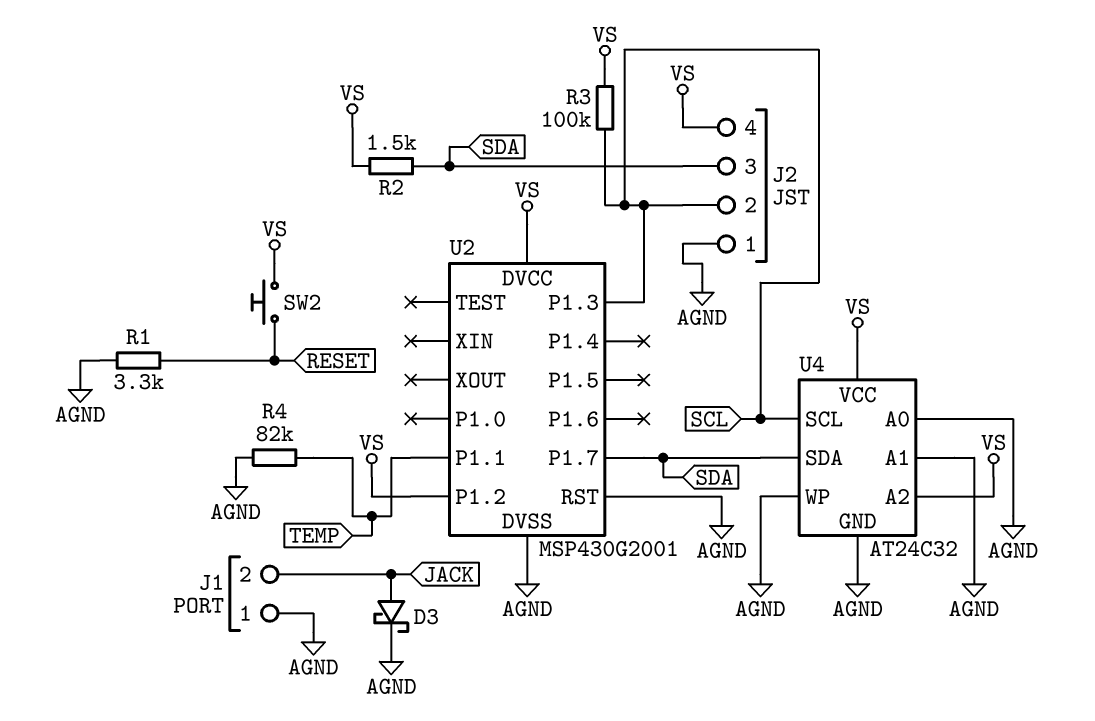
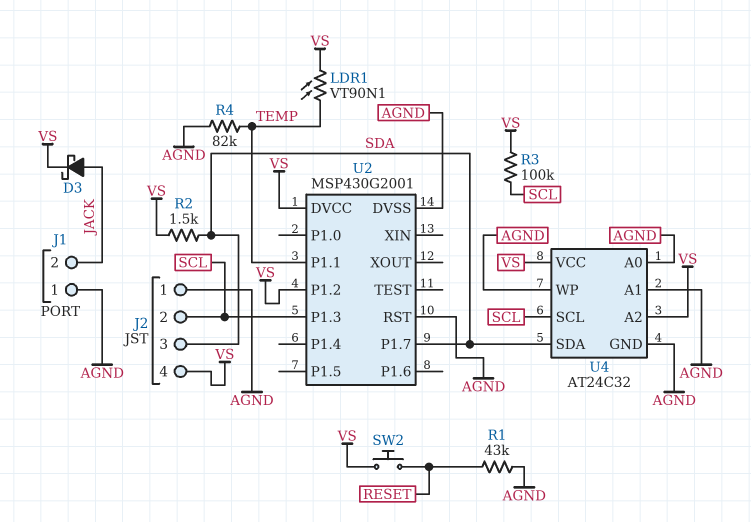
D3: schottky (A JACK, K AGND) -> schottky (A JACK, K VS)
LDR1: none -> VT90N1 (TEMP, VS)
R1: 3.3k (AGND, RESET) -> 43k (AGND, RESET)

